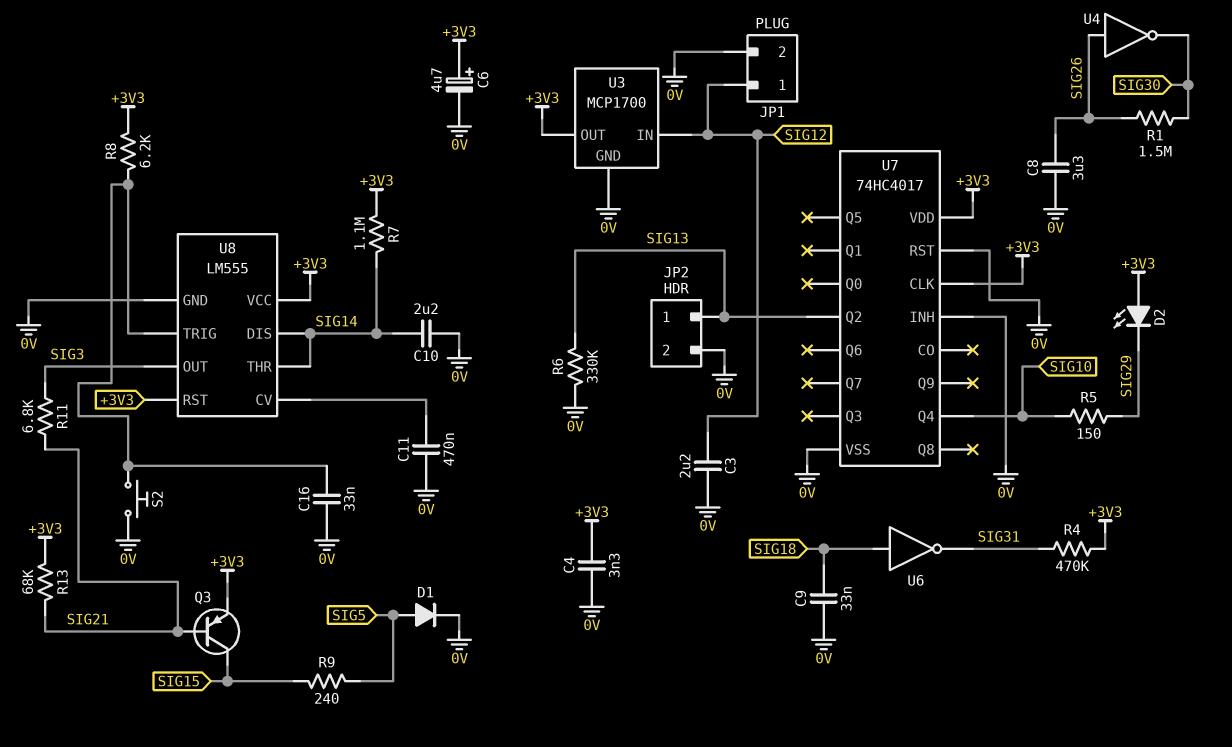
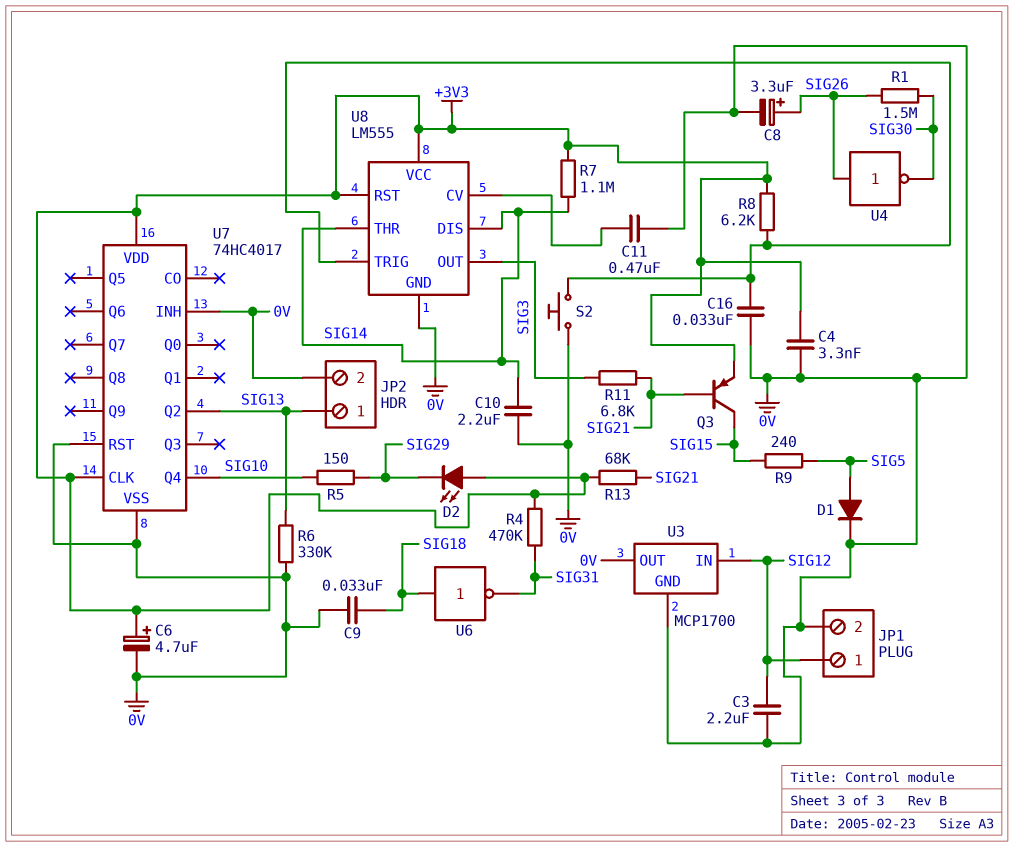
C8: 3.3uF (0V, SIG26) -> 3.3uF (plus SIG26, minus 0V)
U3 pin OUT: +3V3 -> 0V

